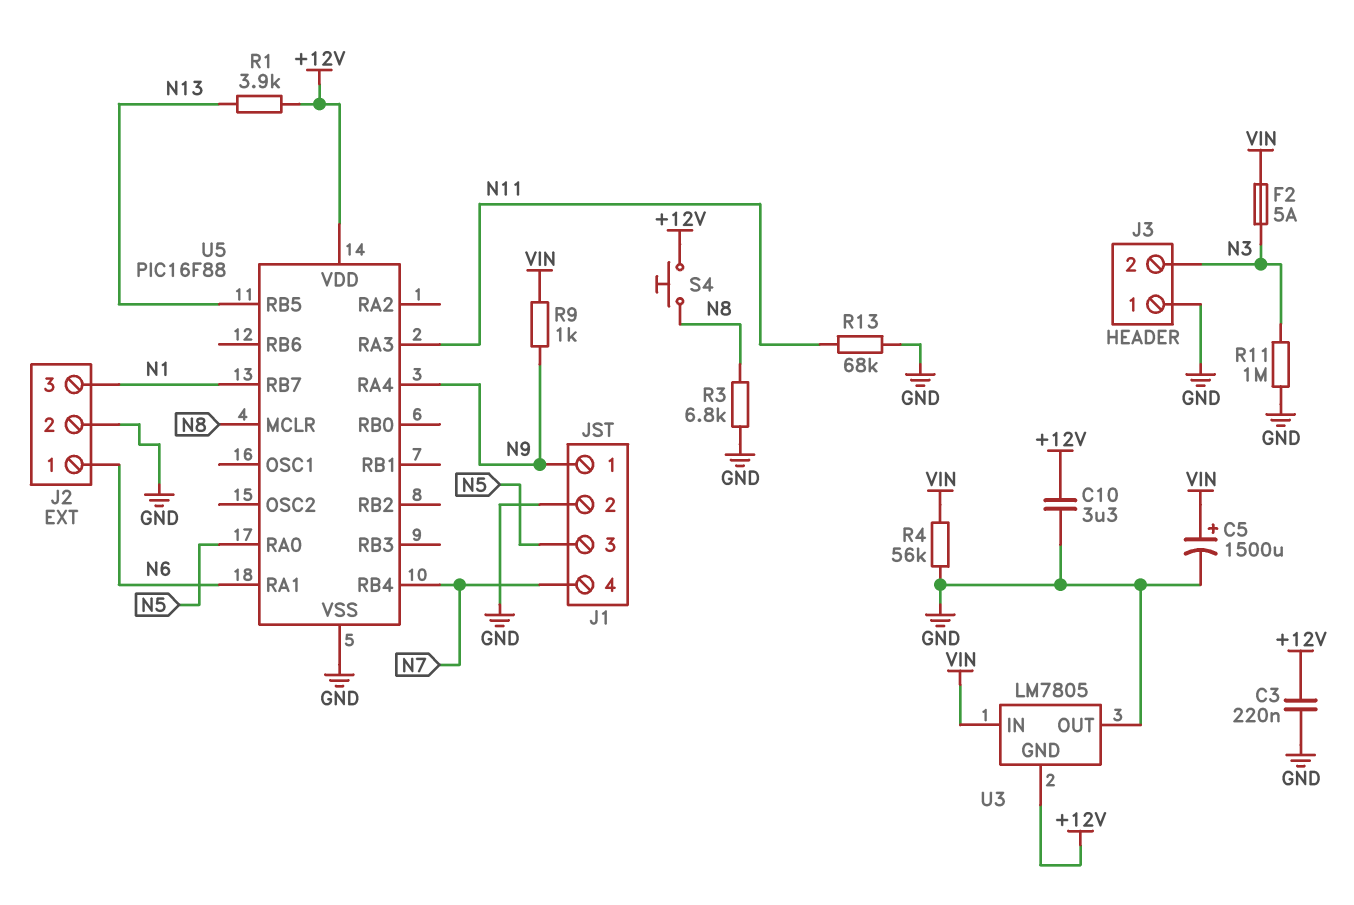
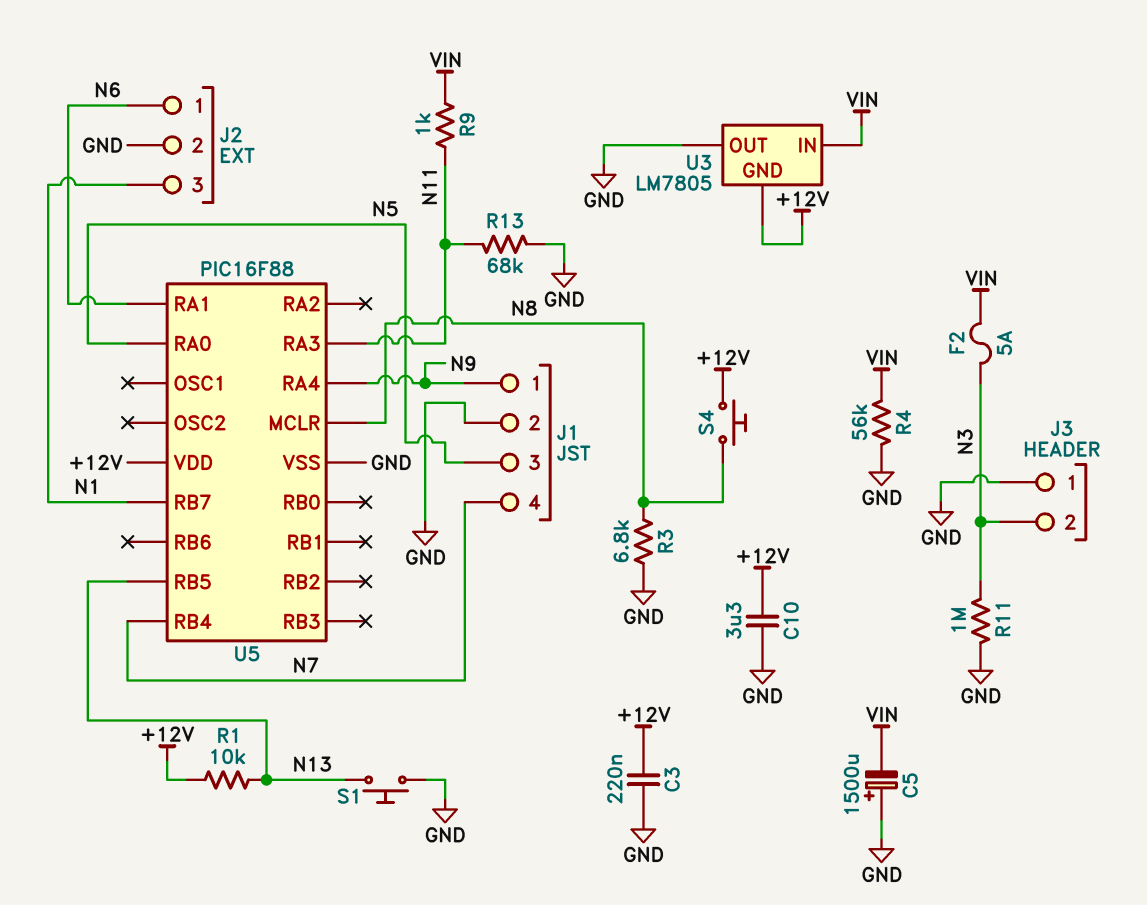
C5: 1500uF (plus VIN, minus GND) -> 1500uF (plus GND, minus VIN)
R1: 3.9k (+12V, N13) -> 10k (+12V, N13)
R9: 1k (N9, VIN) -> 1k (N11, VIN)
S1: none -> button (GND, N13)

